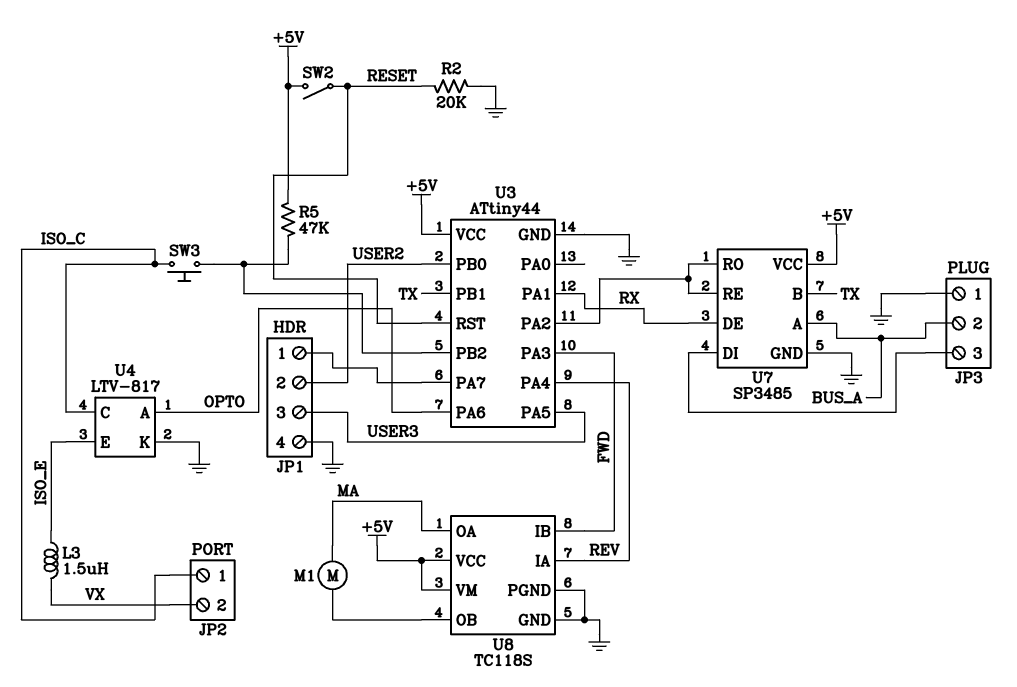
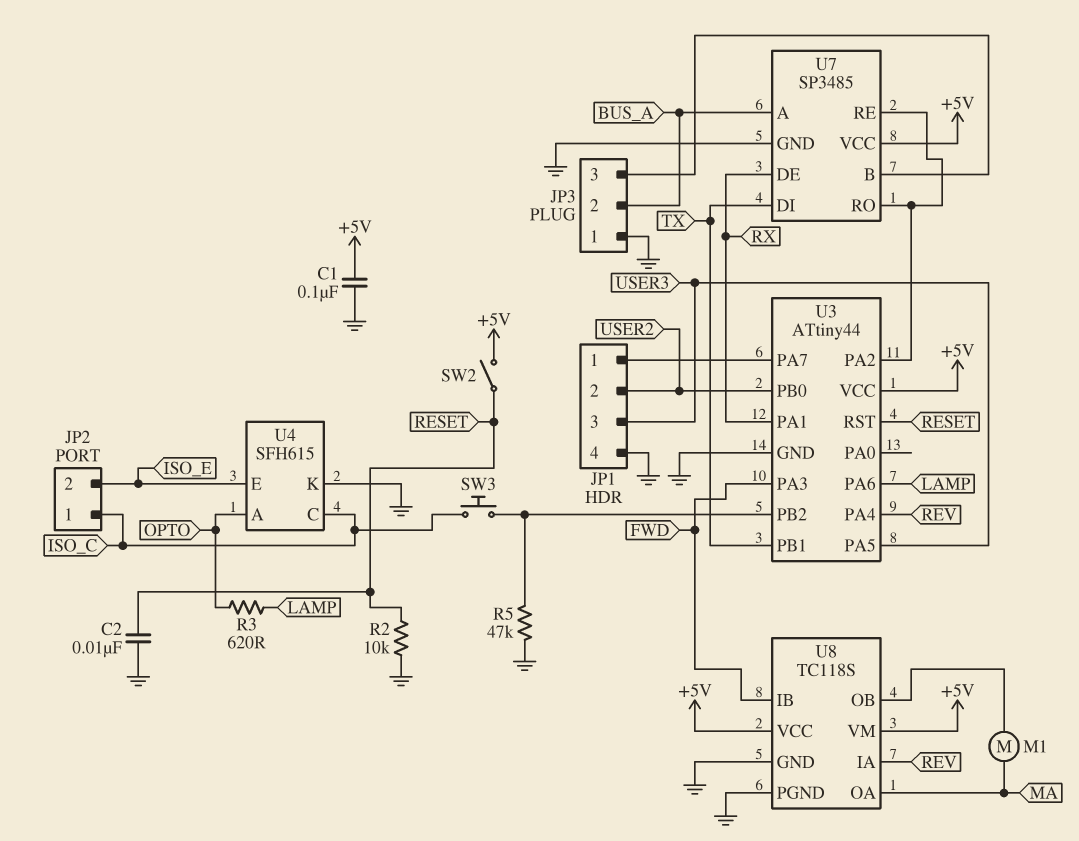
C1: none -> 100nF (+5V, GND)
C2: none -> 10nF (GND, RESET)
JP2 pin 2: VX -> ISO_E
L3: 1.5uH (ISO_E, VX) -> none
R2: 20k (GND, RESET) -> 10k (GND, RESET)
R3: none -> 620 (LAMP, OPTO)
R5: 47k (+5V, U3/PB2) -> 47k (GND, U3/PB2)
U3 pin PA6: OPTO -> LAMP
U4: LTV-817 -> SFH615
U7 pin B: TX -> JP3/3
U7 pin DI: JP3/3 -> TX

